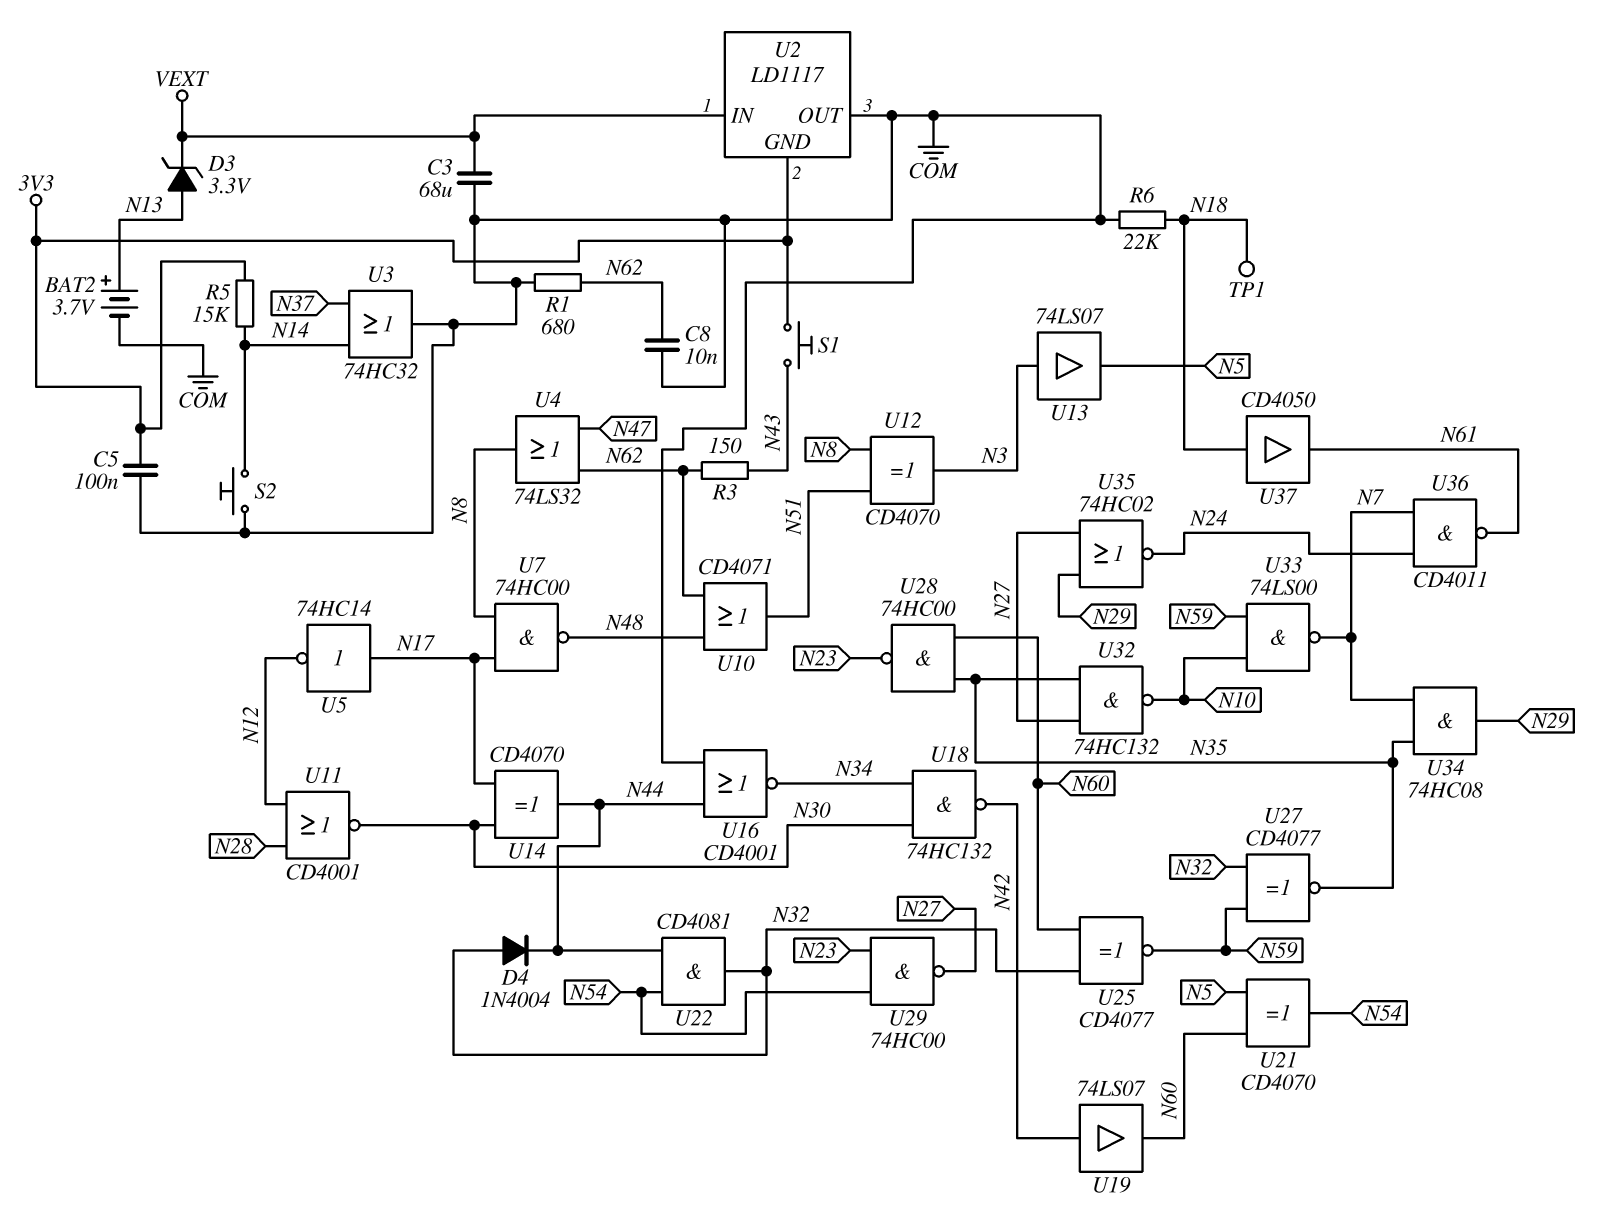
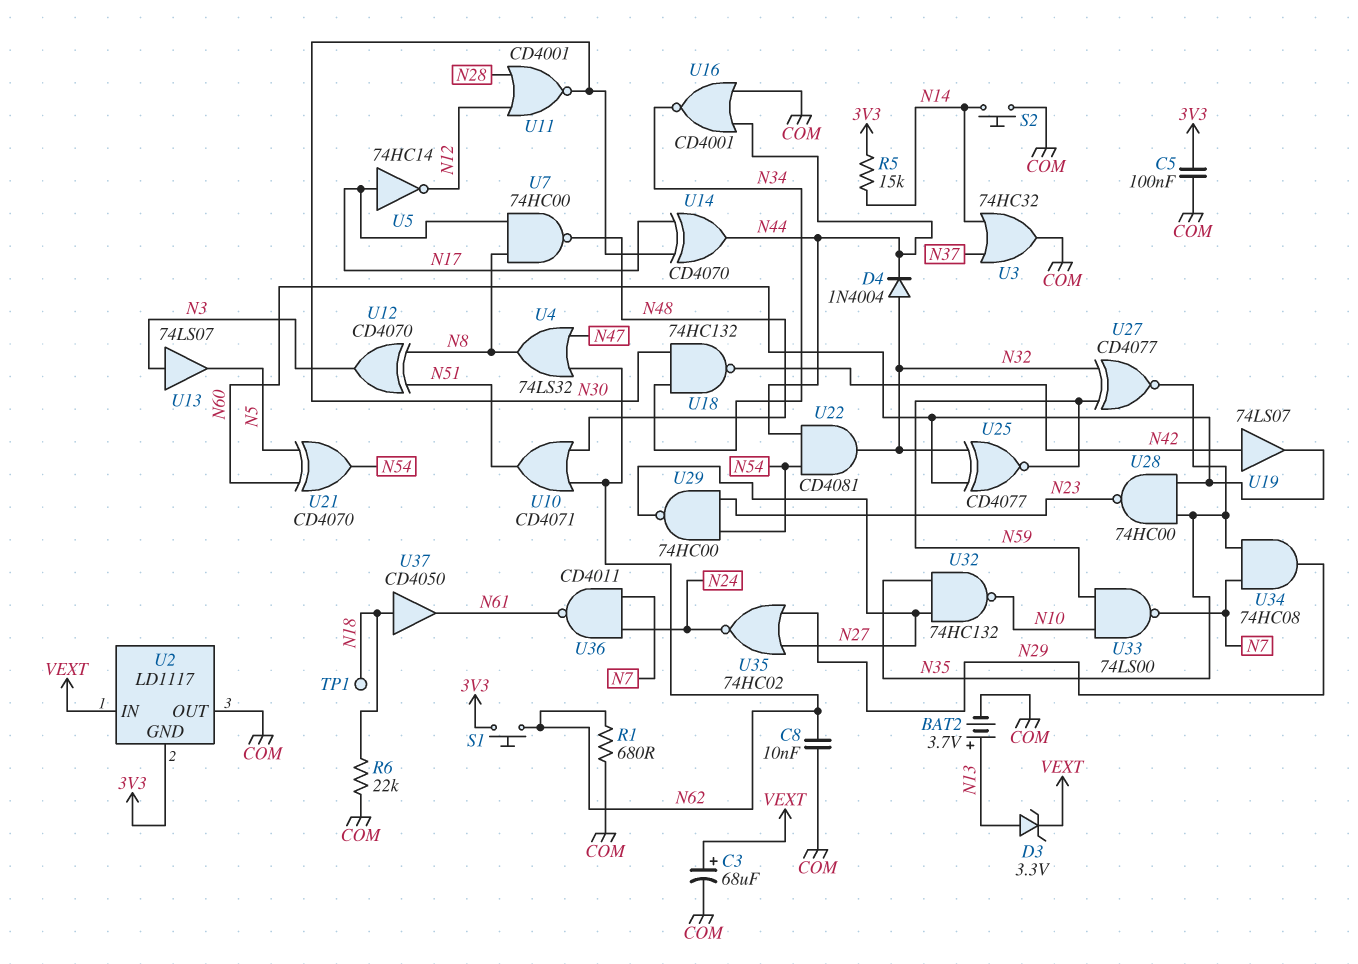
C3: 68uF (COM, VEXT) -> 68uF (plus VEXT, minus COM)
R3: 150 (N43, N62) -> none
S1: button (3V3, N43) -> button (3V3, N62)

